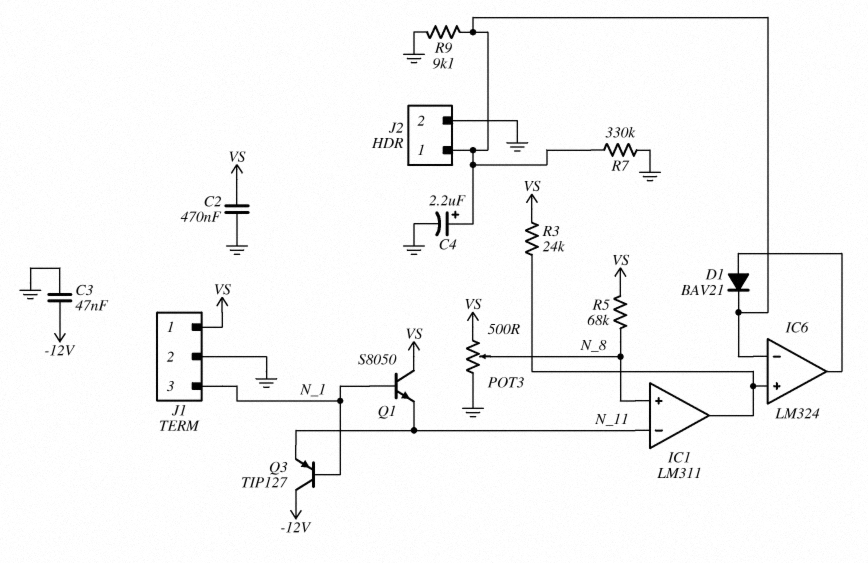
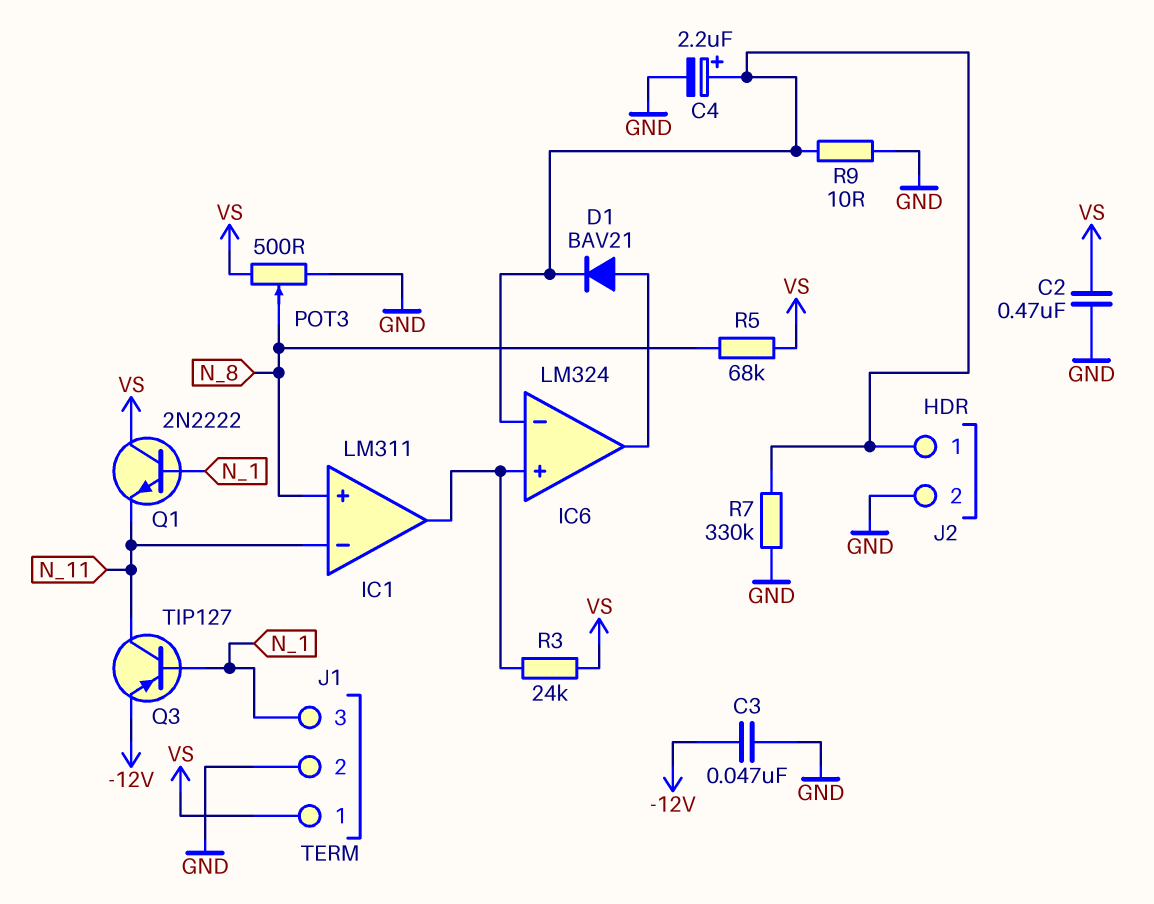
Q1: NPN S8050 (B N_1, C VS, E N_11) -> NPN 2N2222 (B N_1, C VS, E N_11)
Q3: PNP TIP127 (B N_1, C -12V, E N_11) -> PNP TIP127 (B N_1, C N_11, E -12V)
R9: 9.1k (GND, IC6/in-) -> 10 (GND, IC6/in-)

